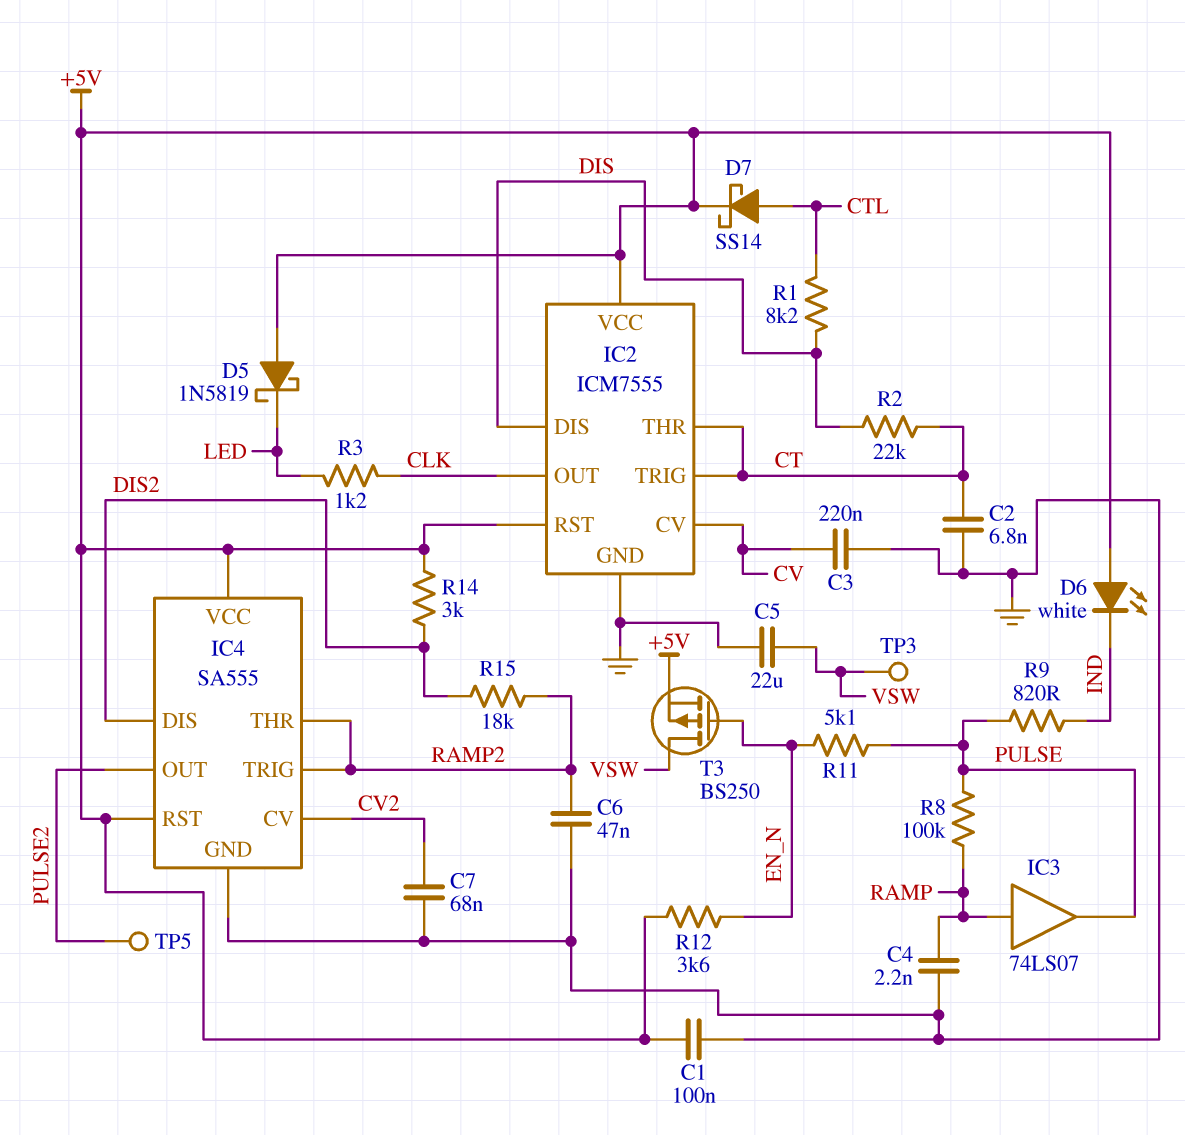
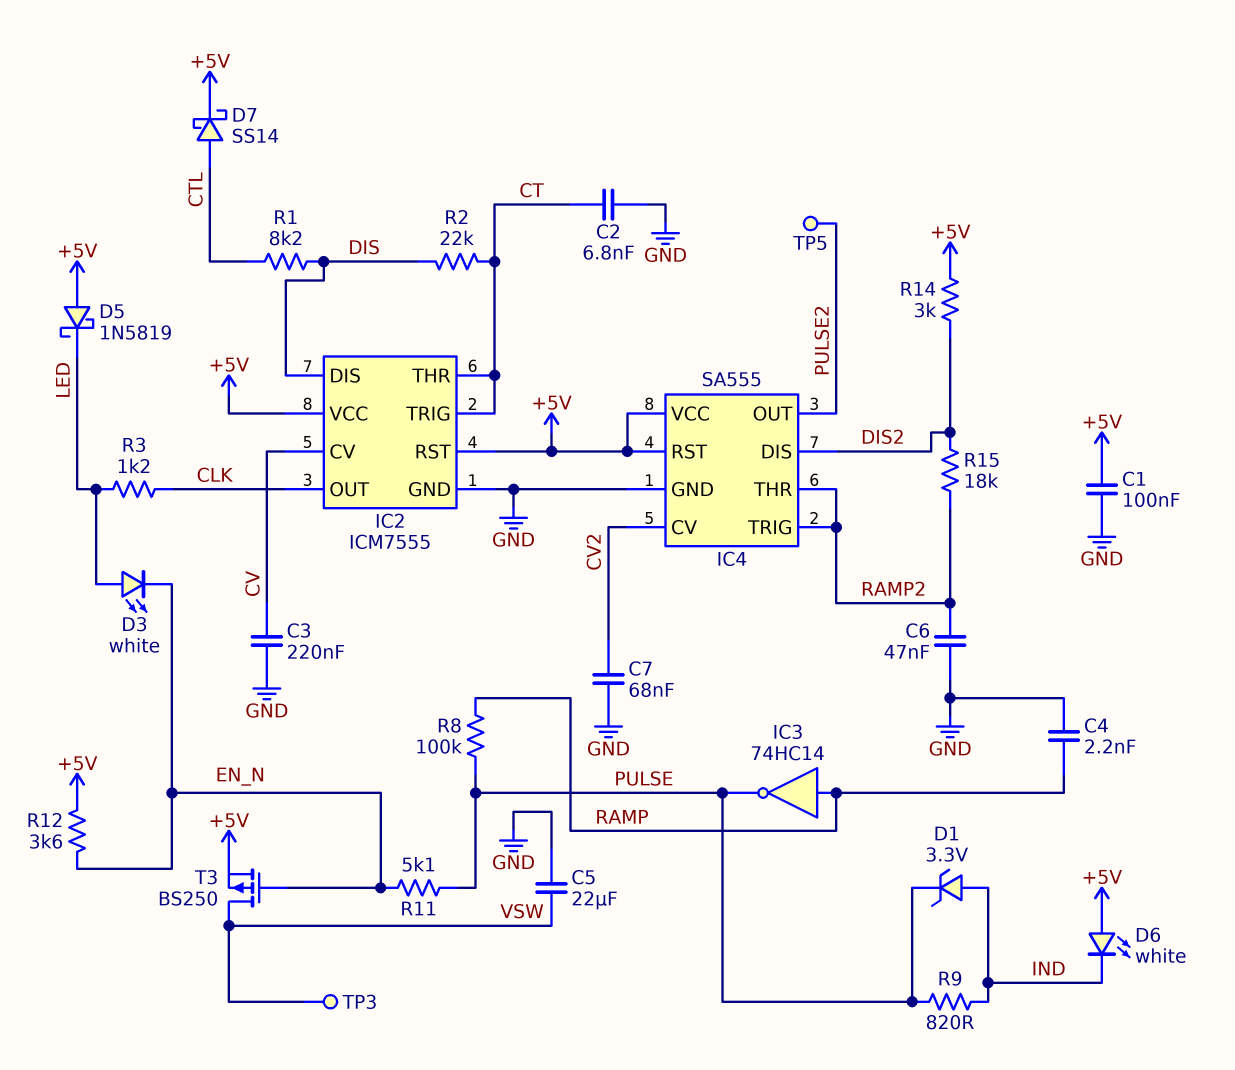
D1: none -> zener 3.3V (A IND, K PULSE)
D3: none -> LED white (A LED, K EN_N)
IC3: buffer 74LS07 (in RAMP, out PULSE) -> NOT 74HC14 (in RAMP, out PULSE)

